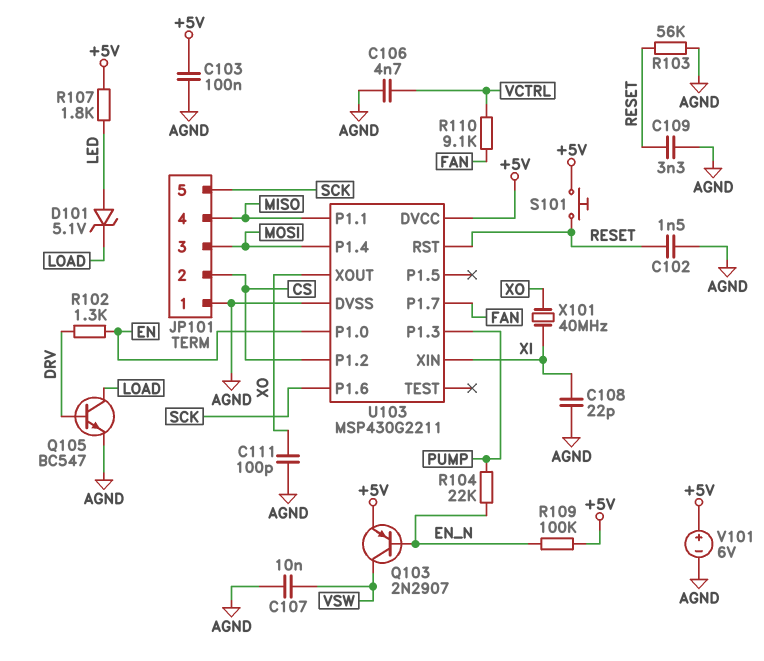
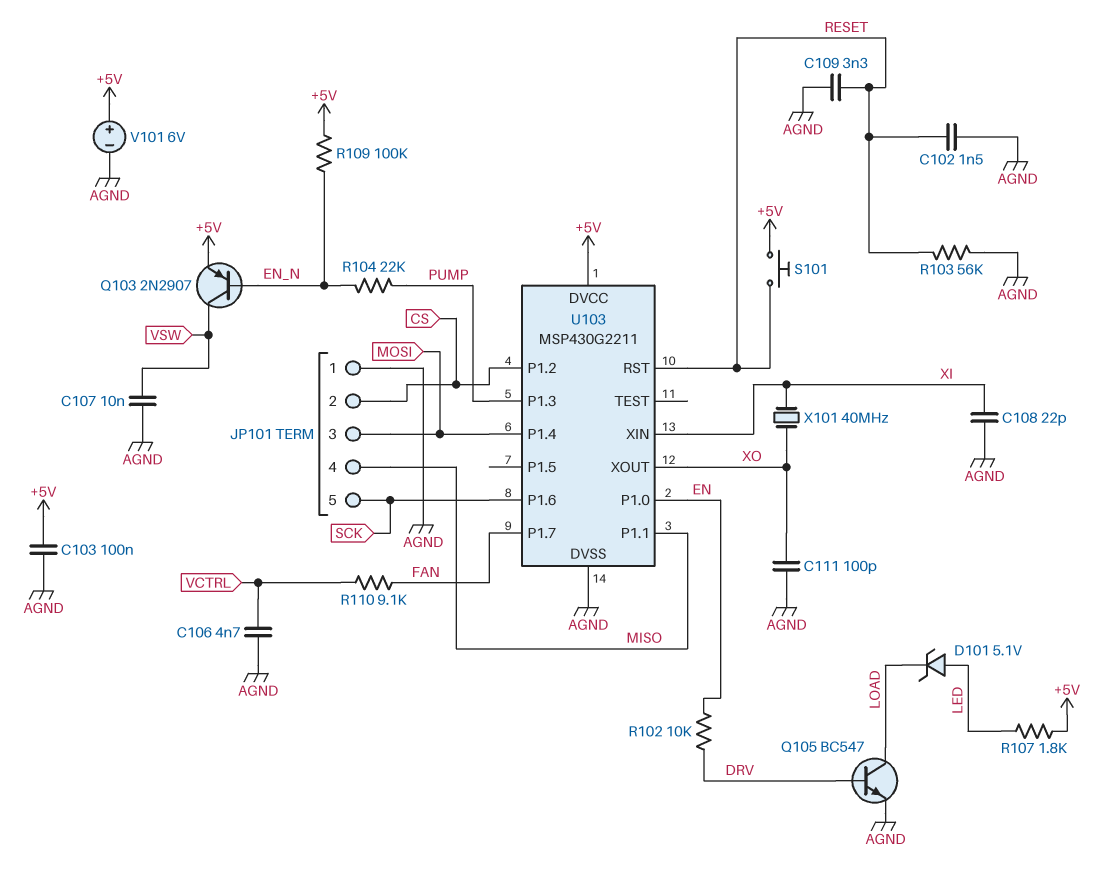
R102: 1.3k (DRV, EN) -> 10k (DRV, EN)

